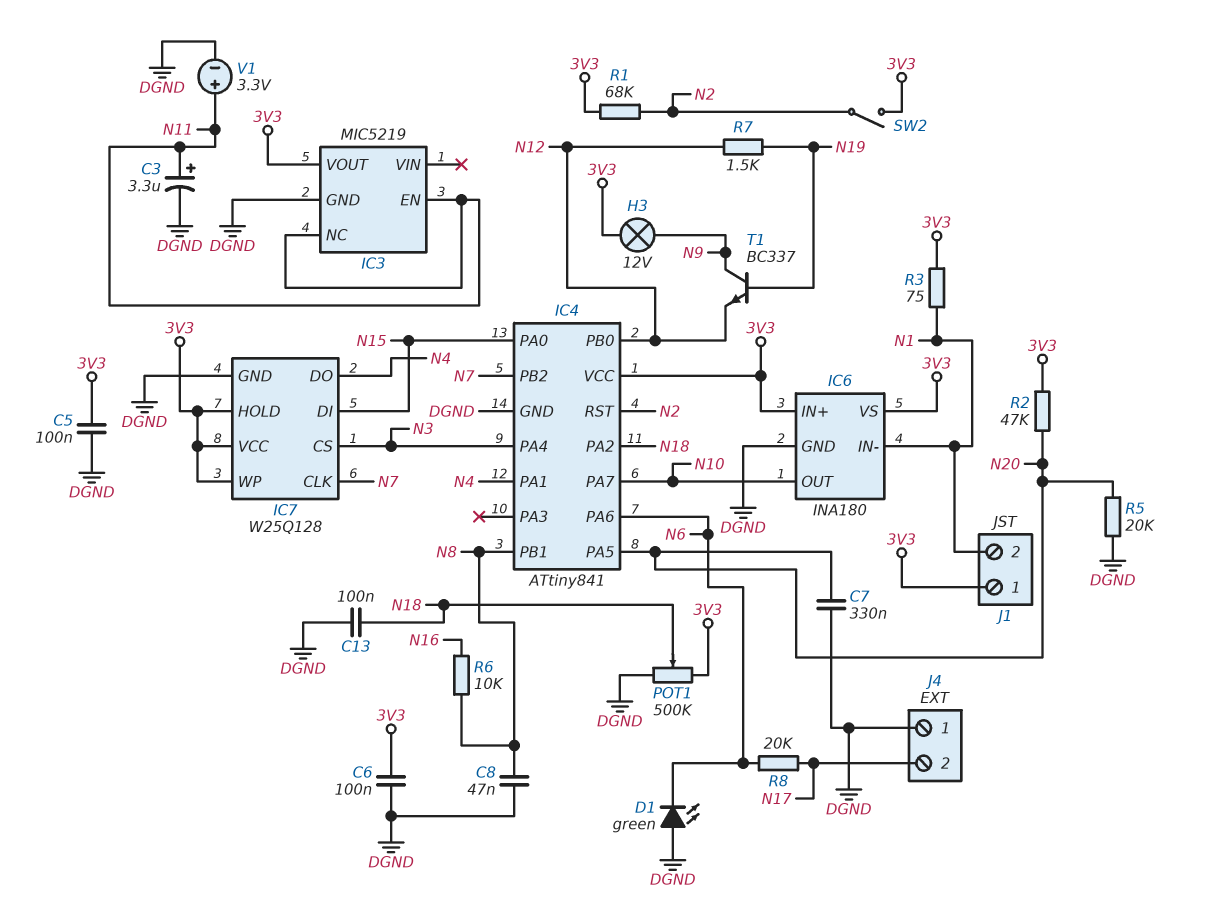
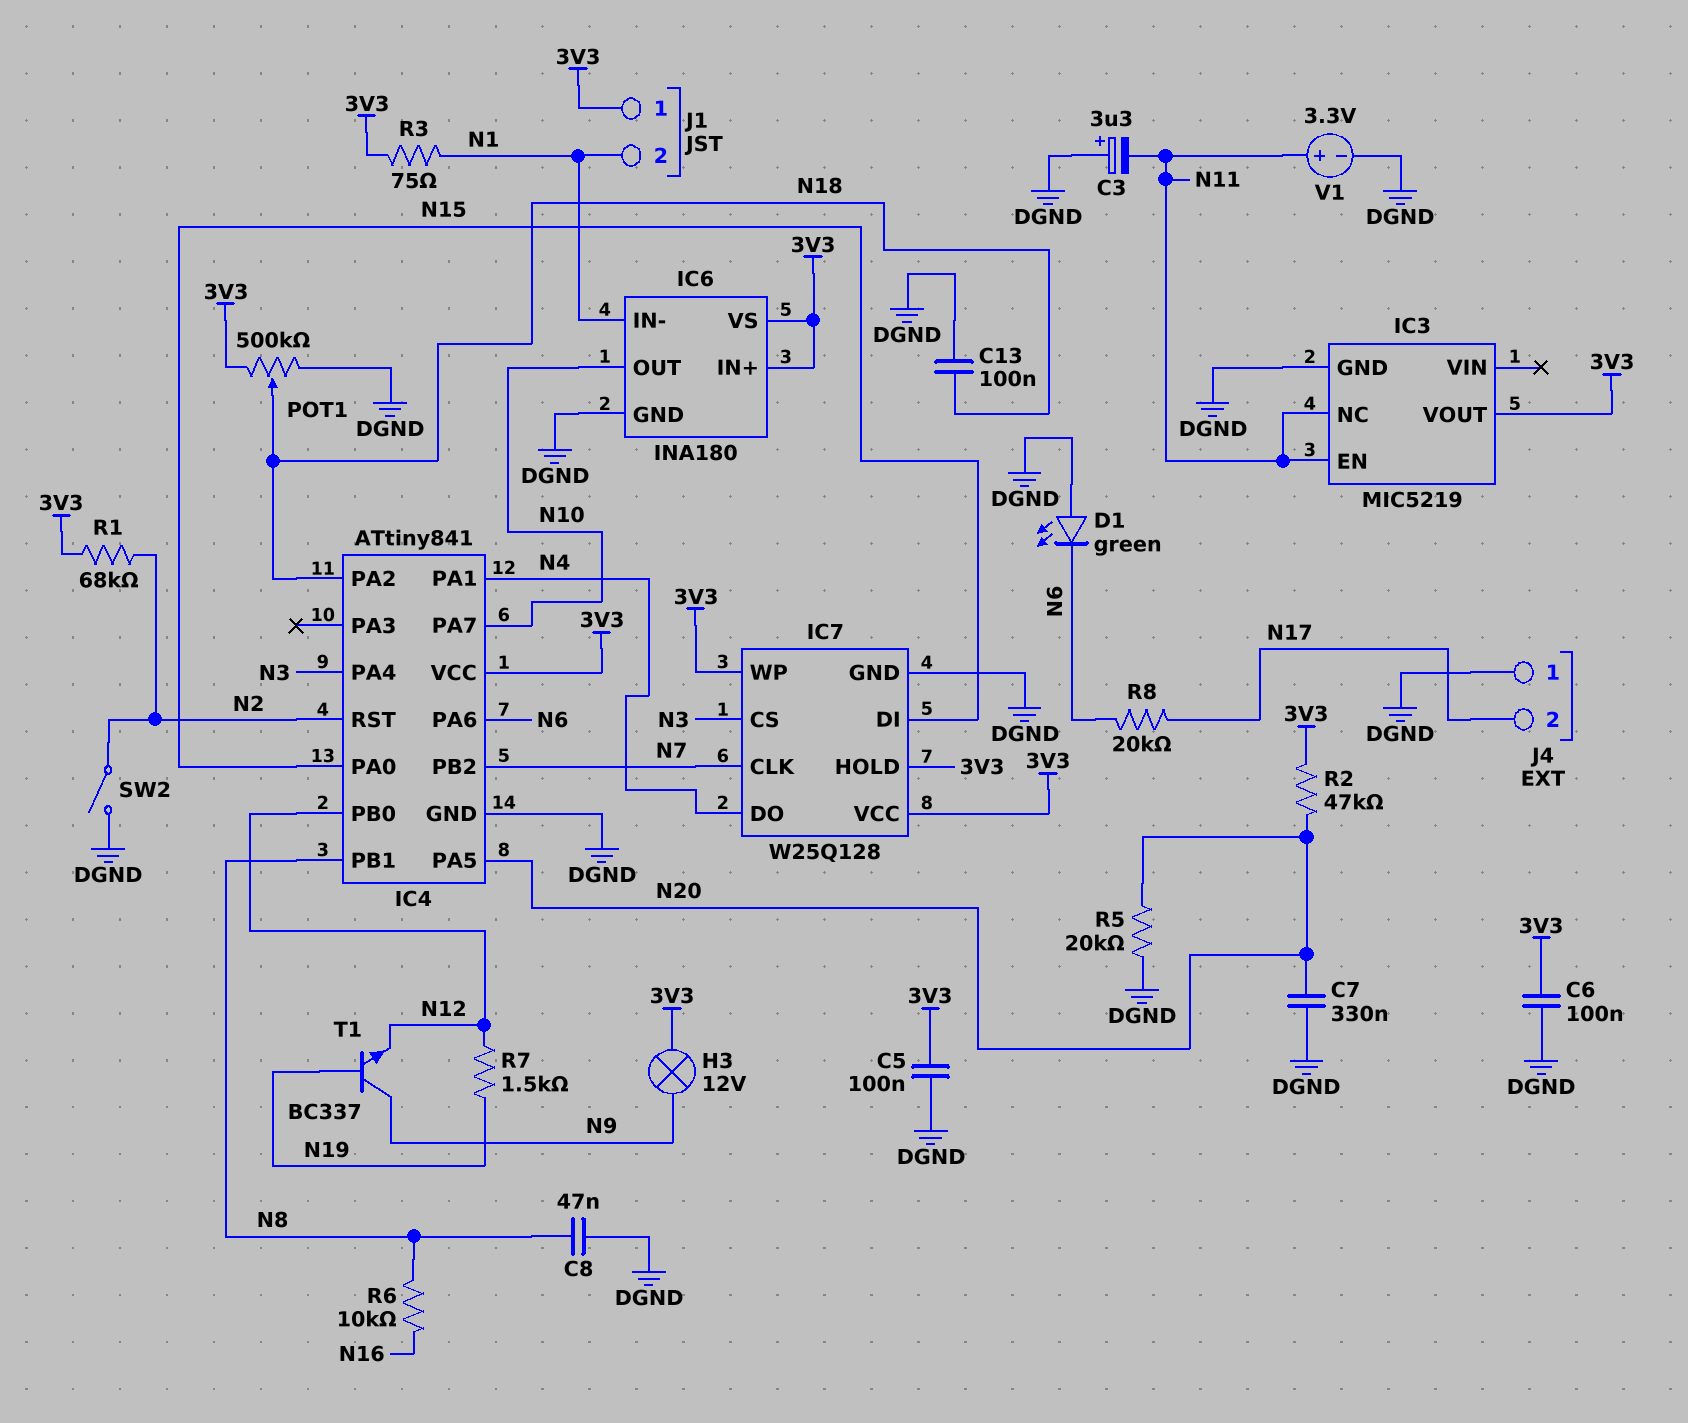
C3: 3.3uF (plus N11, minus DGND) -> 3.3uF (plus DGND, minus N11)
SW2: switch (3V3, N2) -> switch (DGND, N2)

